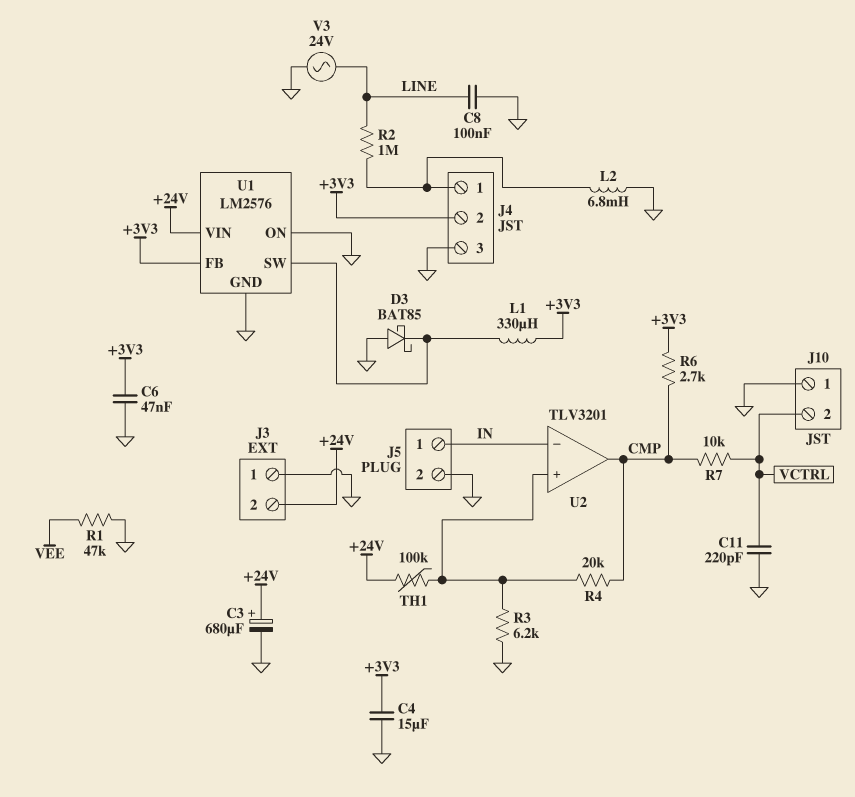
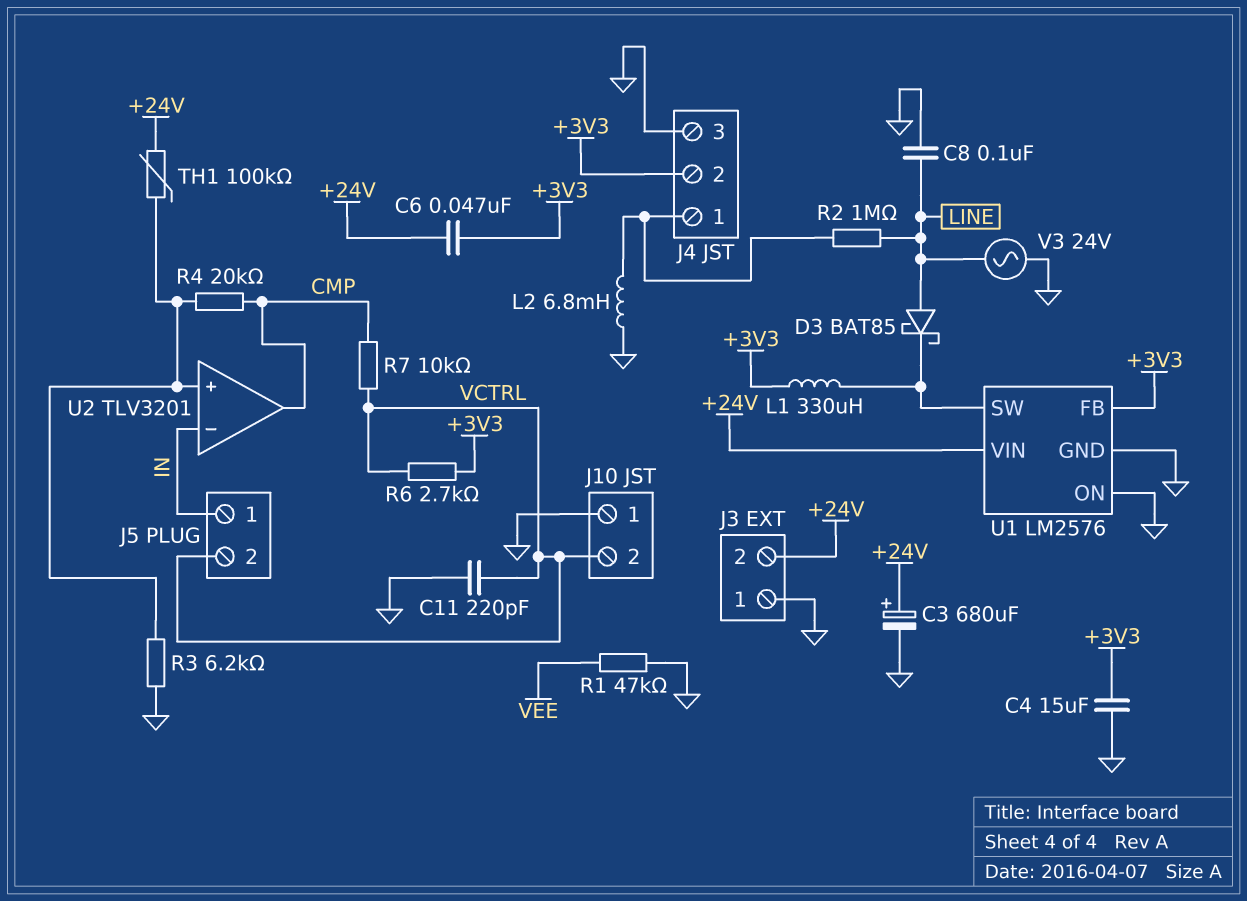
C6: 47nF (+3V3, GND) -> 47nF (+3V3, +24V)
D3: schottky BAT85 (A GND, K U1/SW) -> schottky BAT85 (A LINE, K U1/SW)
J5 pin 2: GND -> VCTRL
R6: 2.7k (+3V3, CMP) -> 2.7k (+3V3, VCTRL)

